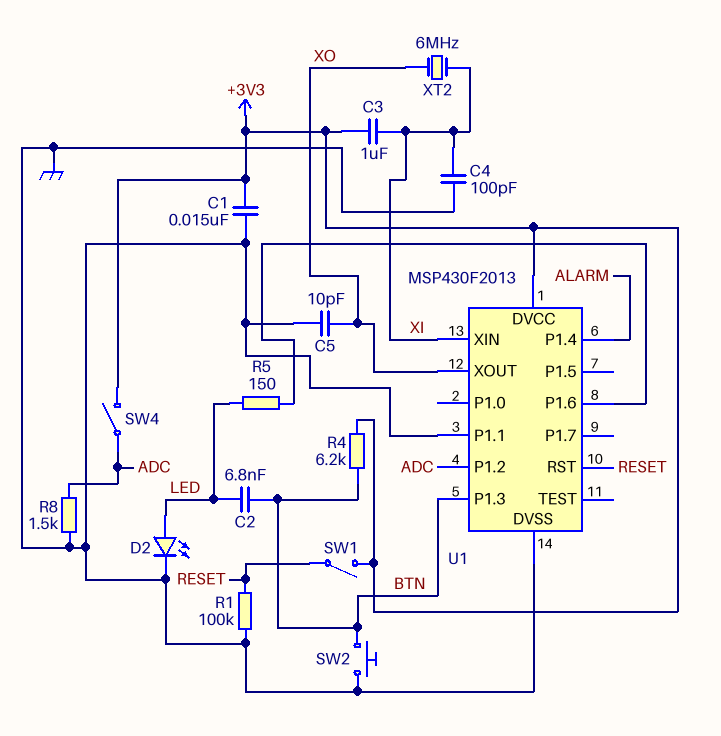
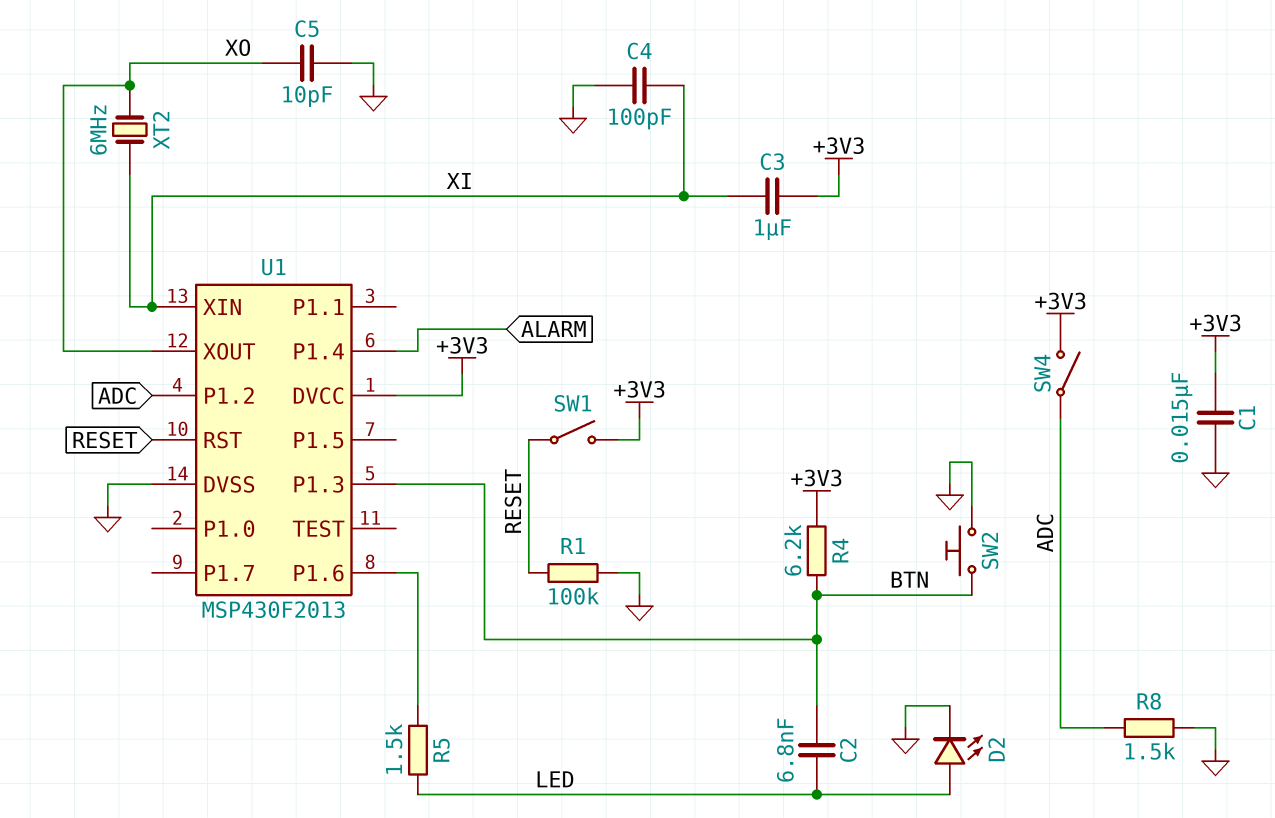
R5: 150 (LED, U1/P1.6) -> 1.5k (LED, U1/P1.6)
U1 pin P1.1: GND -> none

